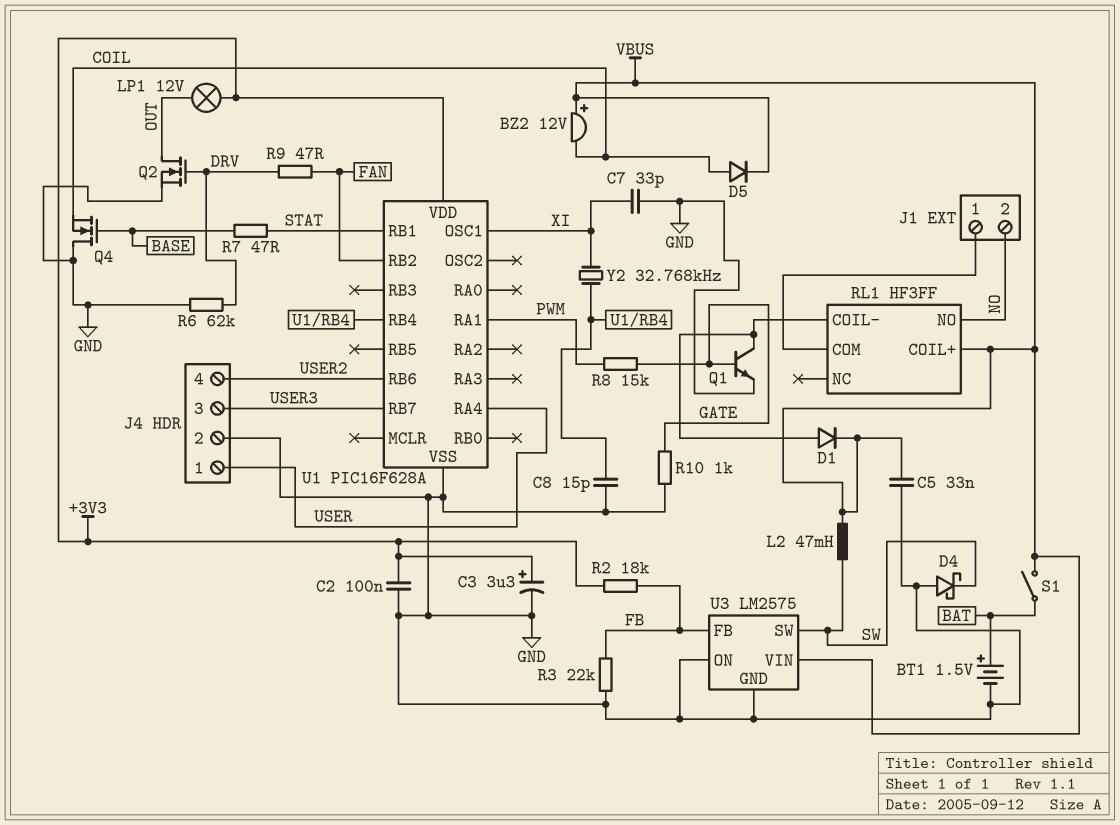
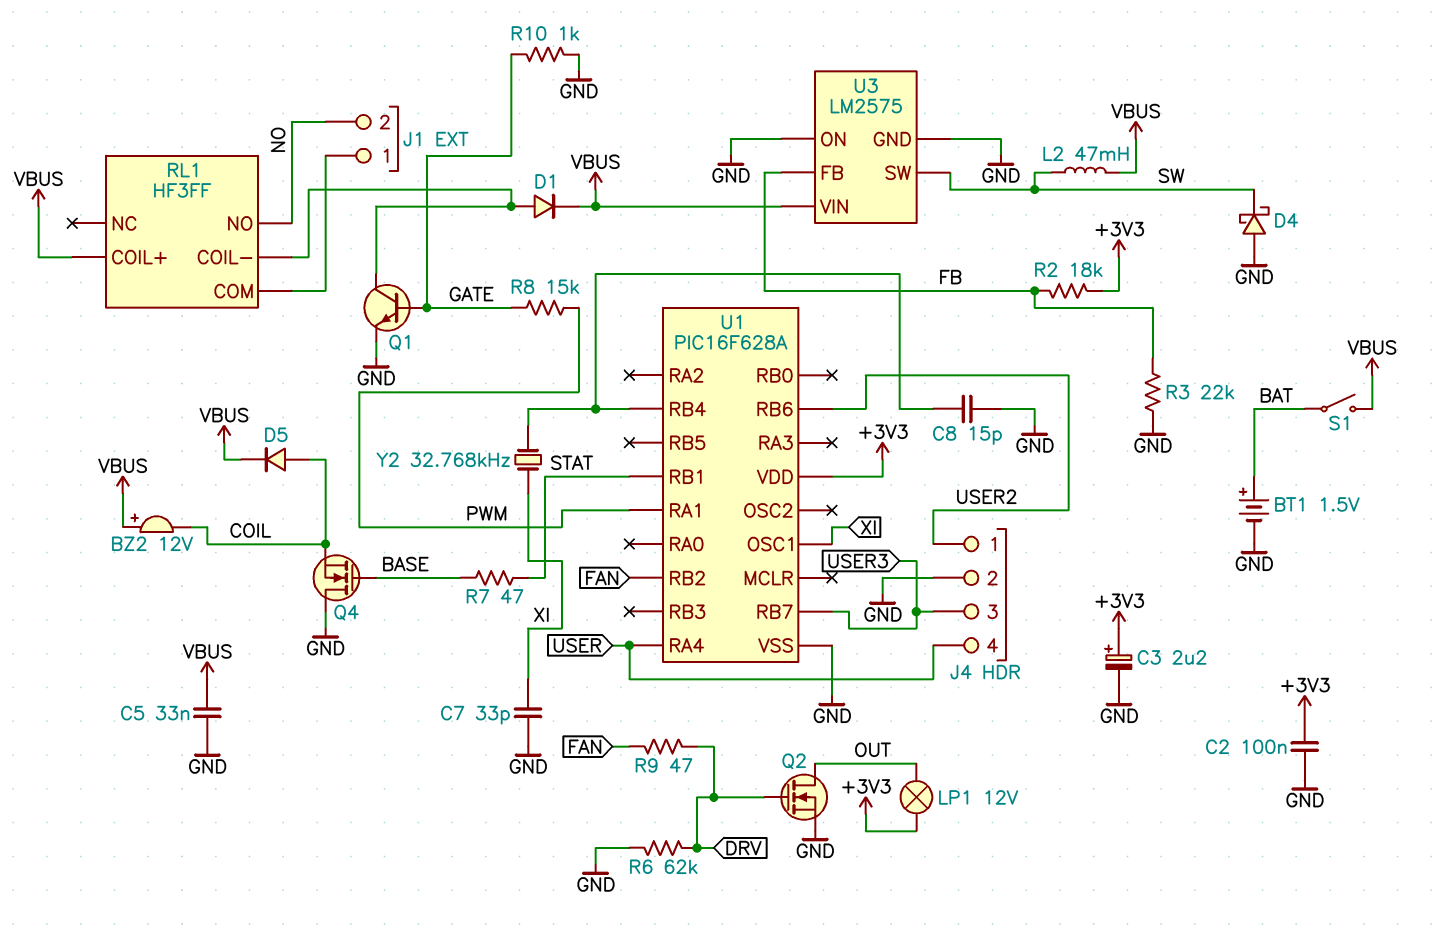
C3: 3.3uF (plus +3V3, minus GND) -> 2.2uF (plus +3V3, minus GND)
J4 pin 1: USER -> USER2
J4 pin 4: USER2 -> USER

